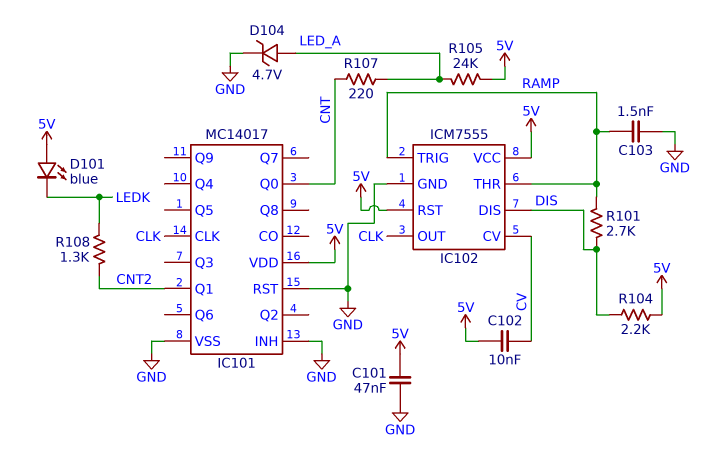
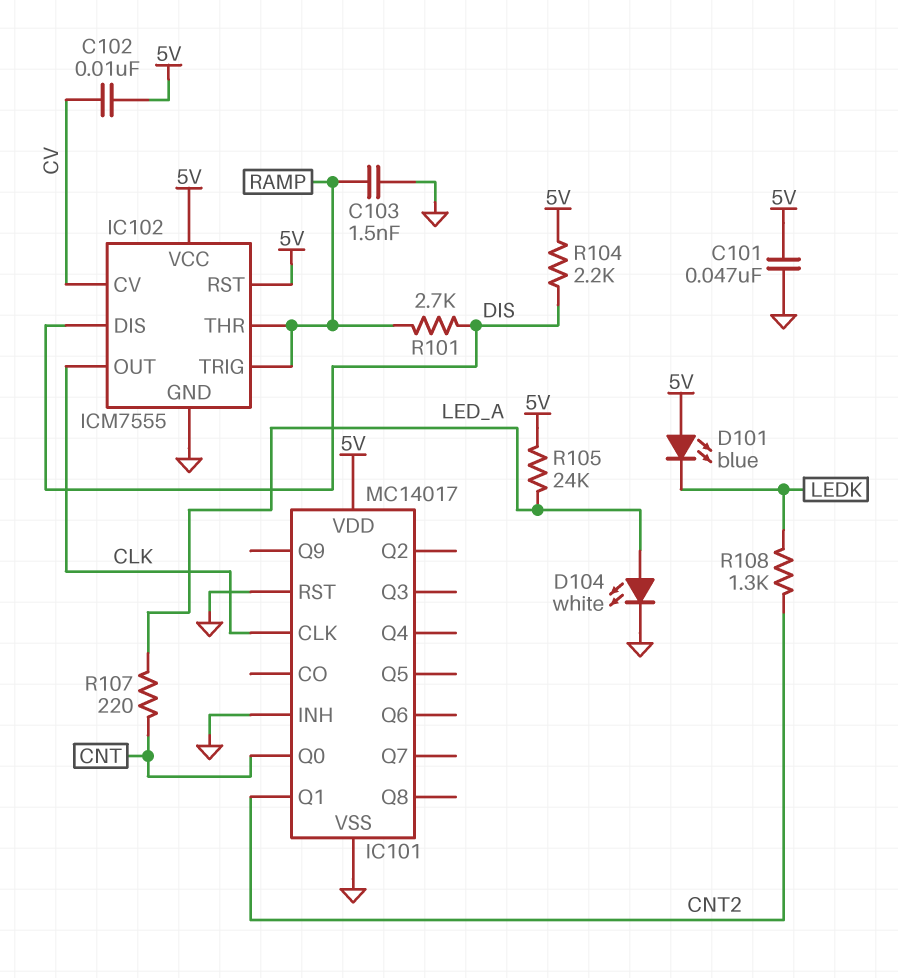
D104: zener 4.7V (A LED_A, K GND) -> LED white (A LED_A, K GND)

